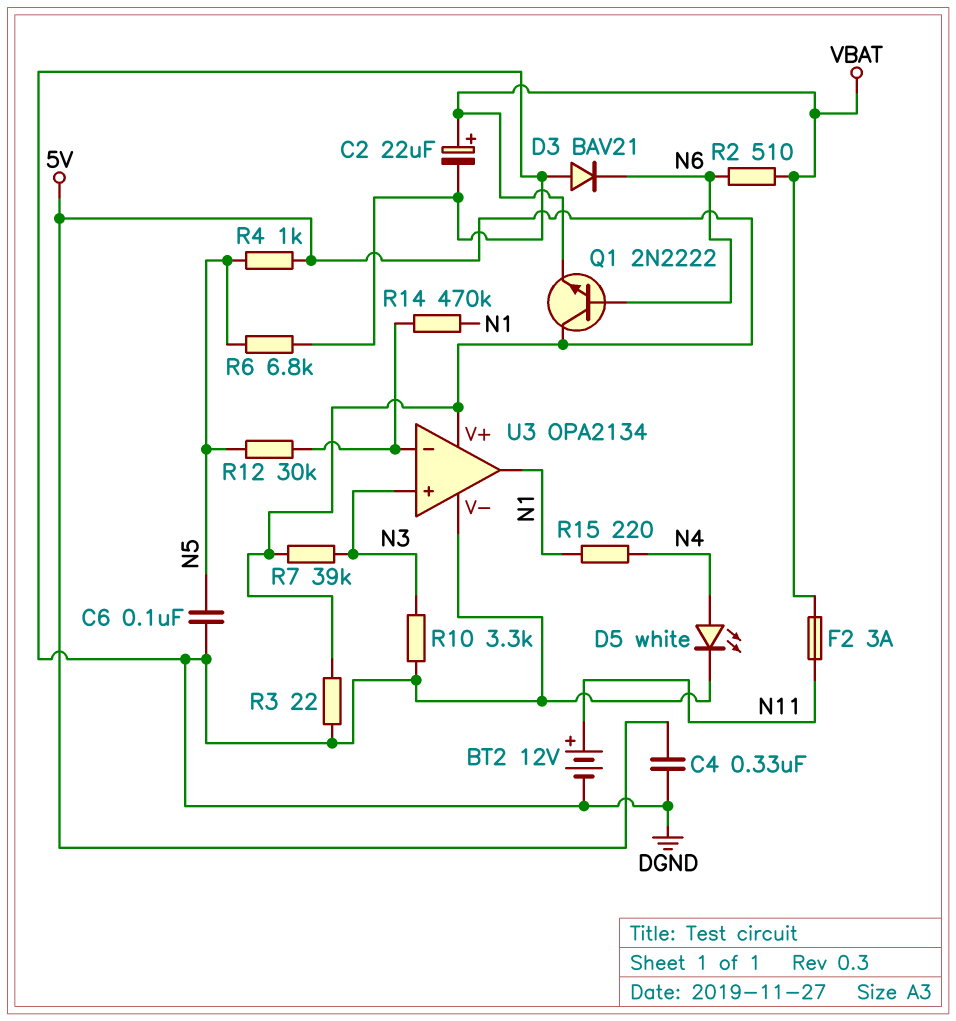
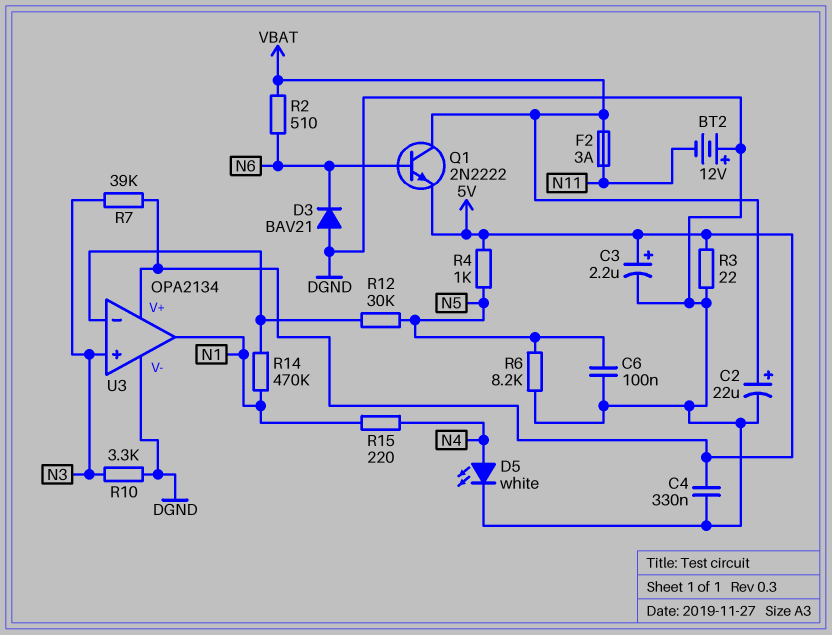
BT2: 12V (plus N11, minus DGND) -> 12V (plus DGND, minus N11)
C3: none -> 2.2uF (plus 5V, minus DGND)
Q1: NPN 2N2222 (B N6, C 5V, E VBAT) -> NPN 2N2222 (B N6, C VBAT, E 5V)
R6: 6.8k (DGND, N5) -> 8.2k (DGND, N5)

